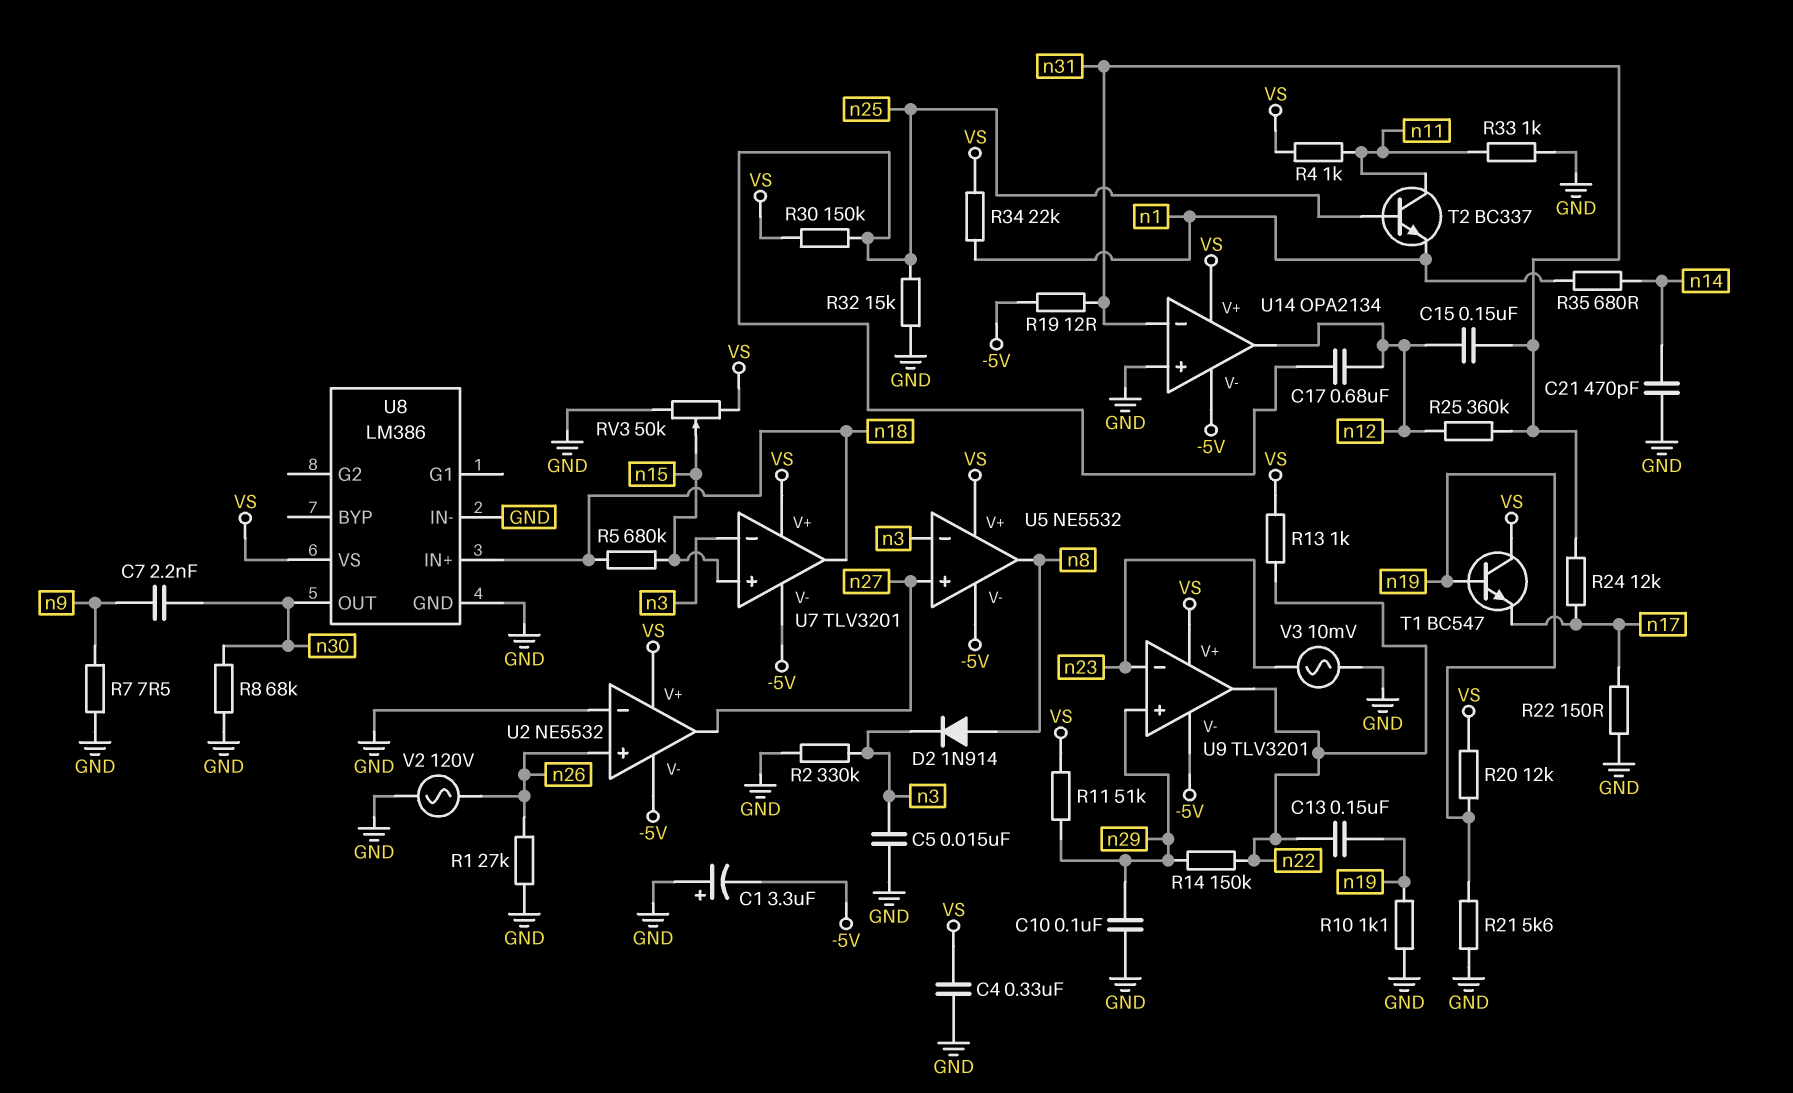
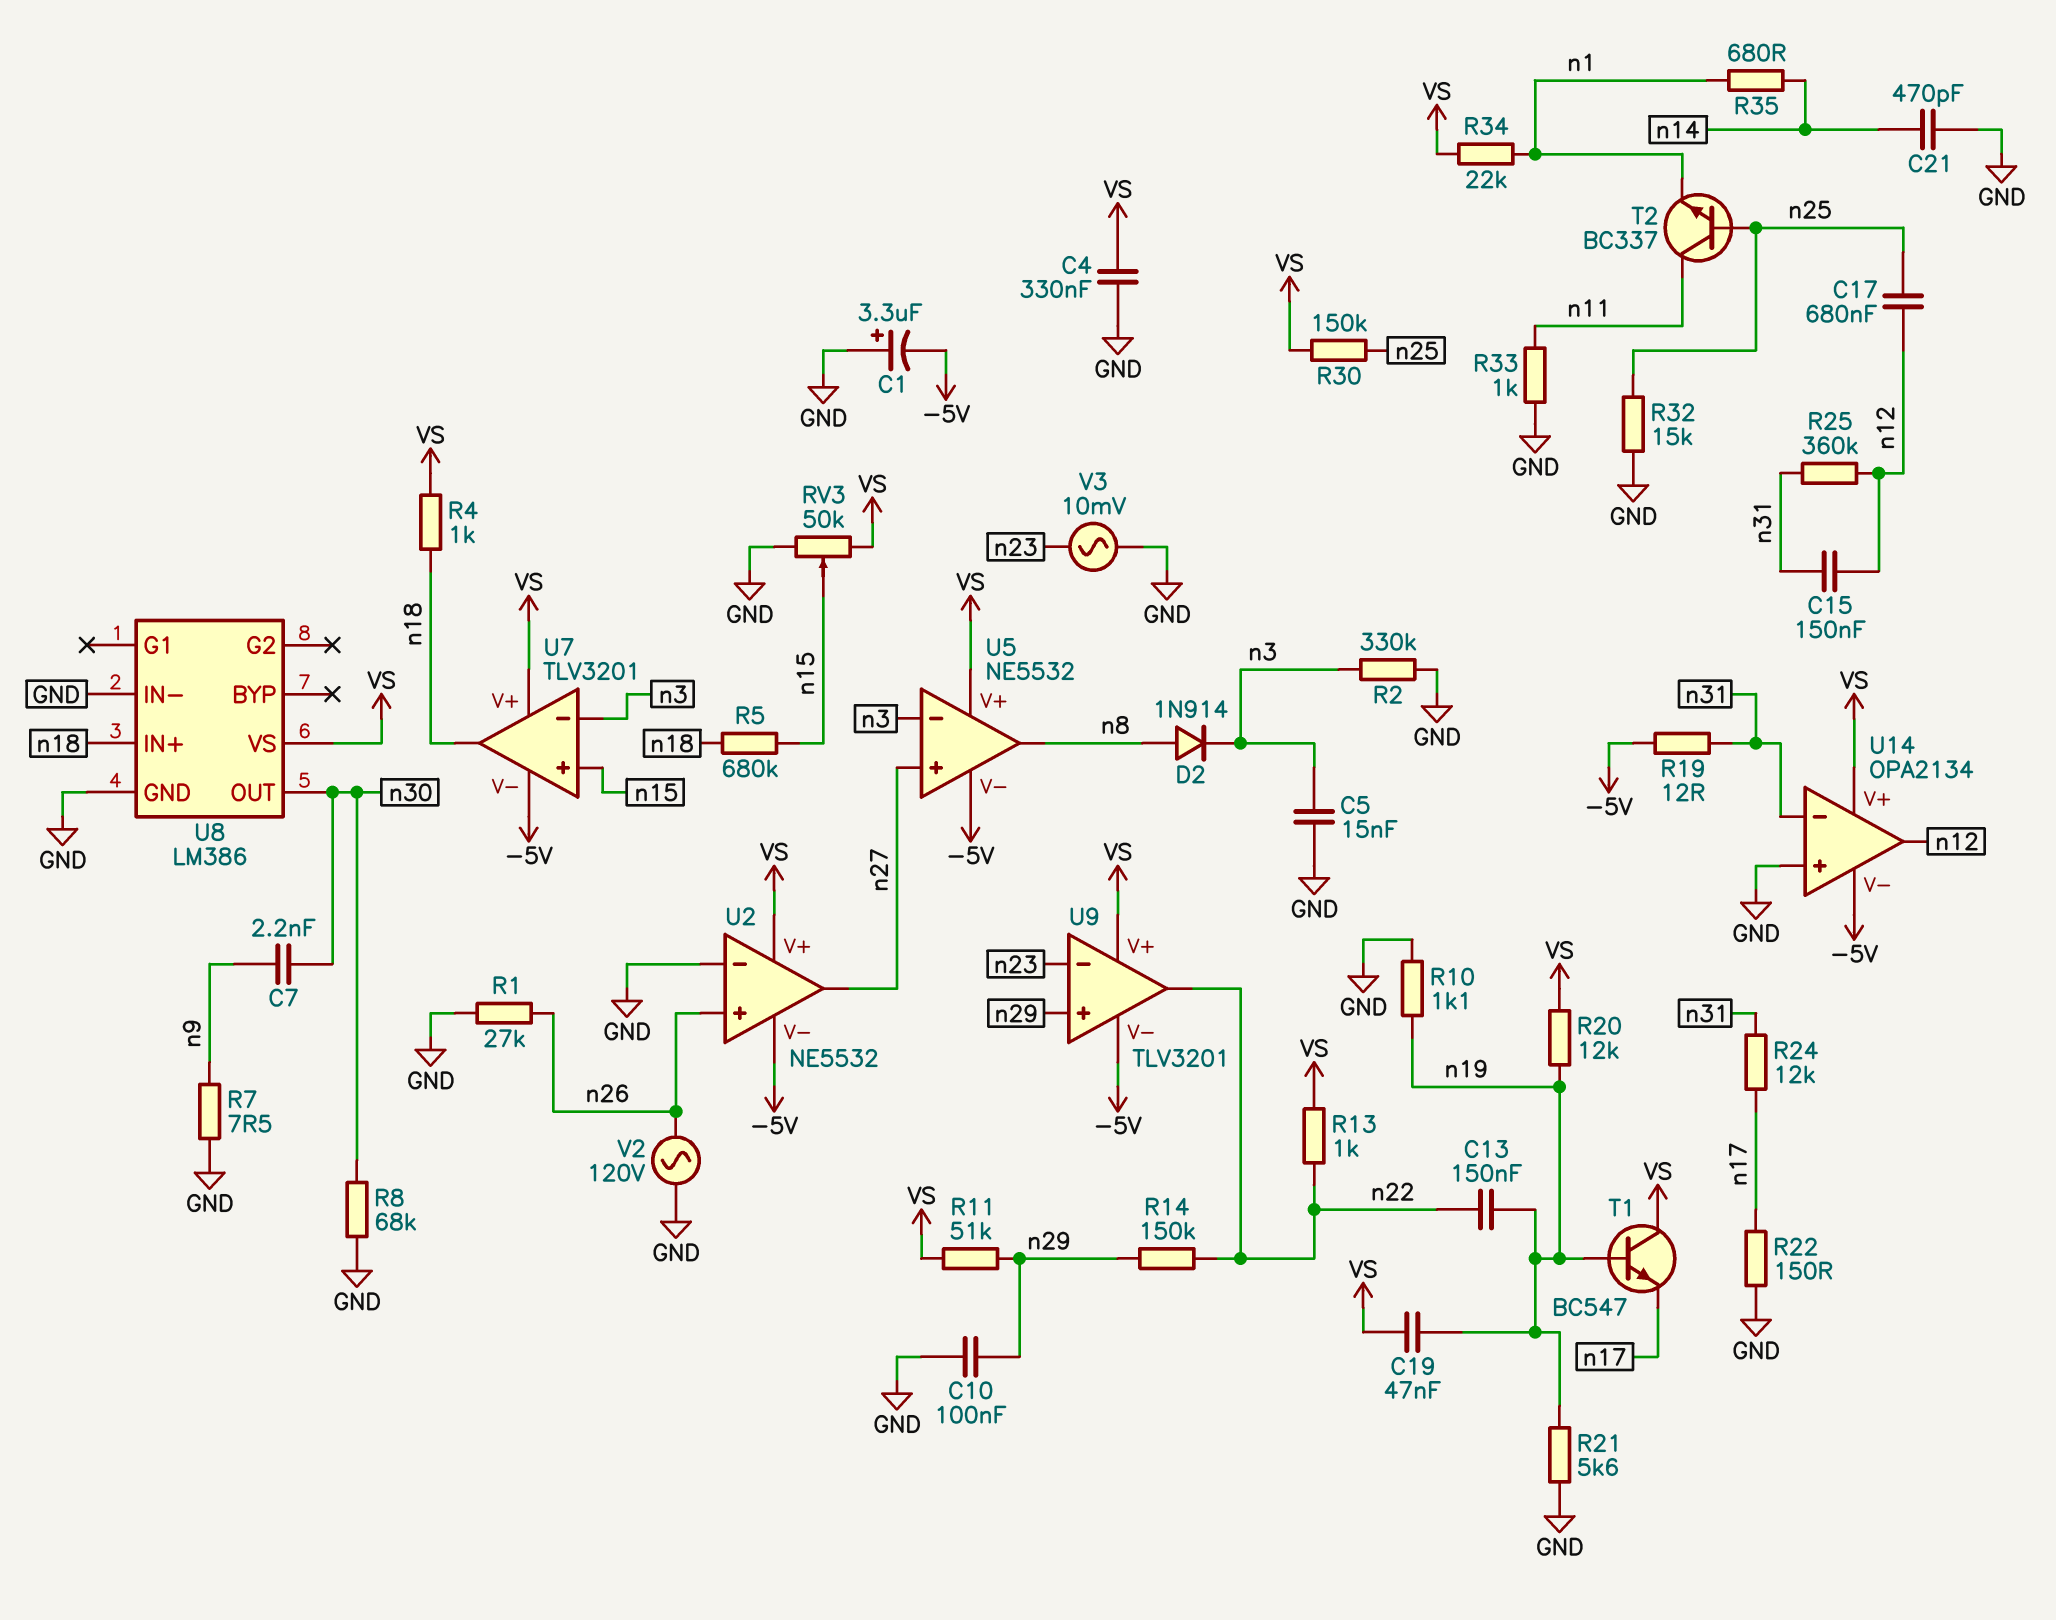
C19: none -> 47nF (VS, n19)
R4: 1k (VS, n11) -> 1k (VS, n18)

